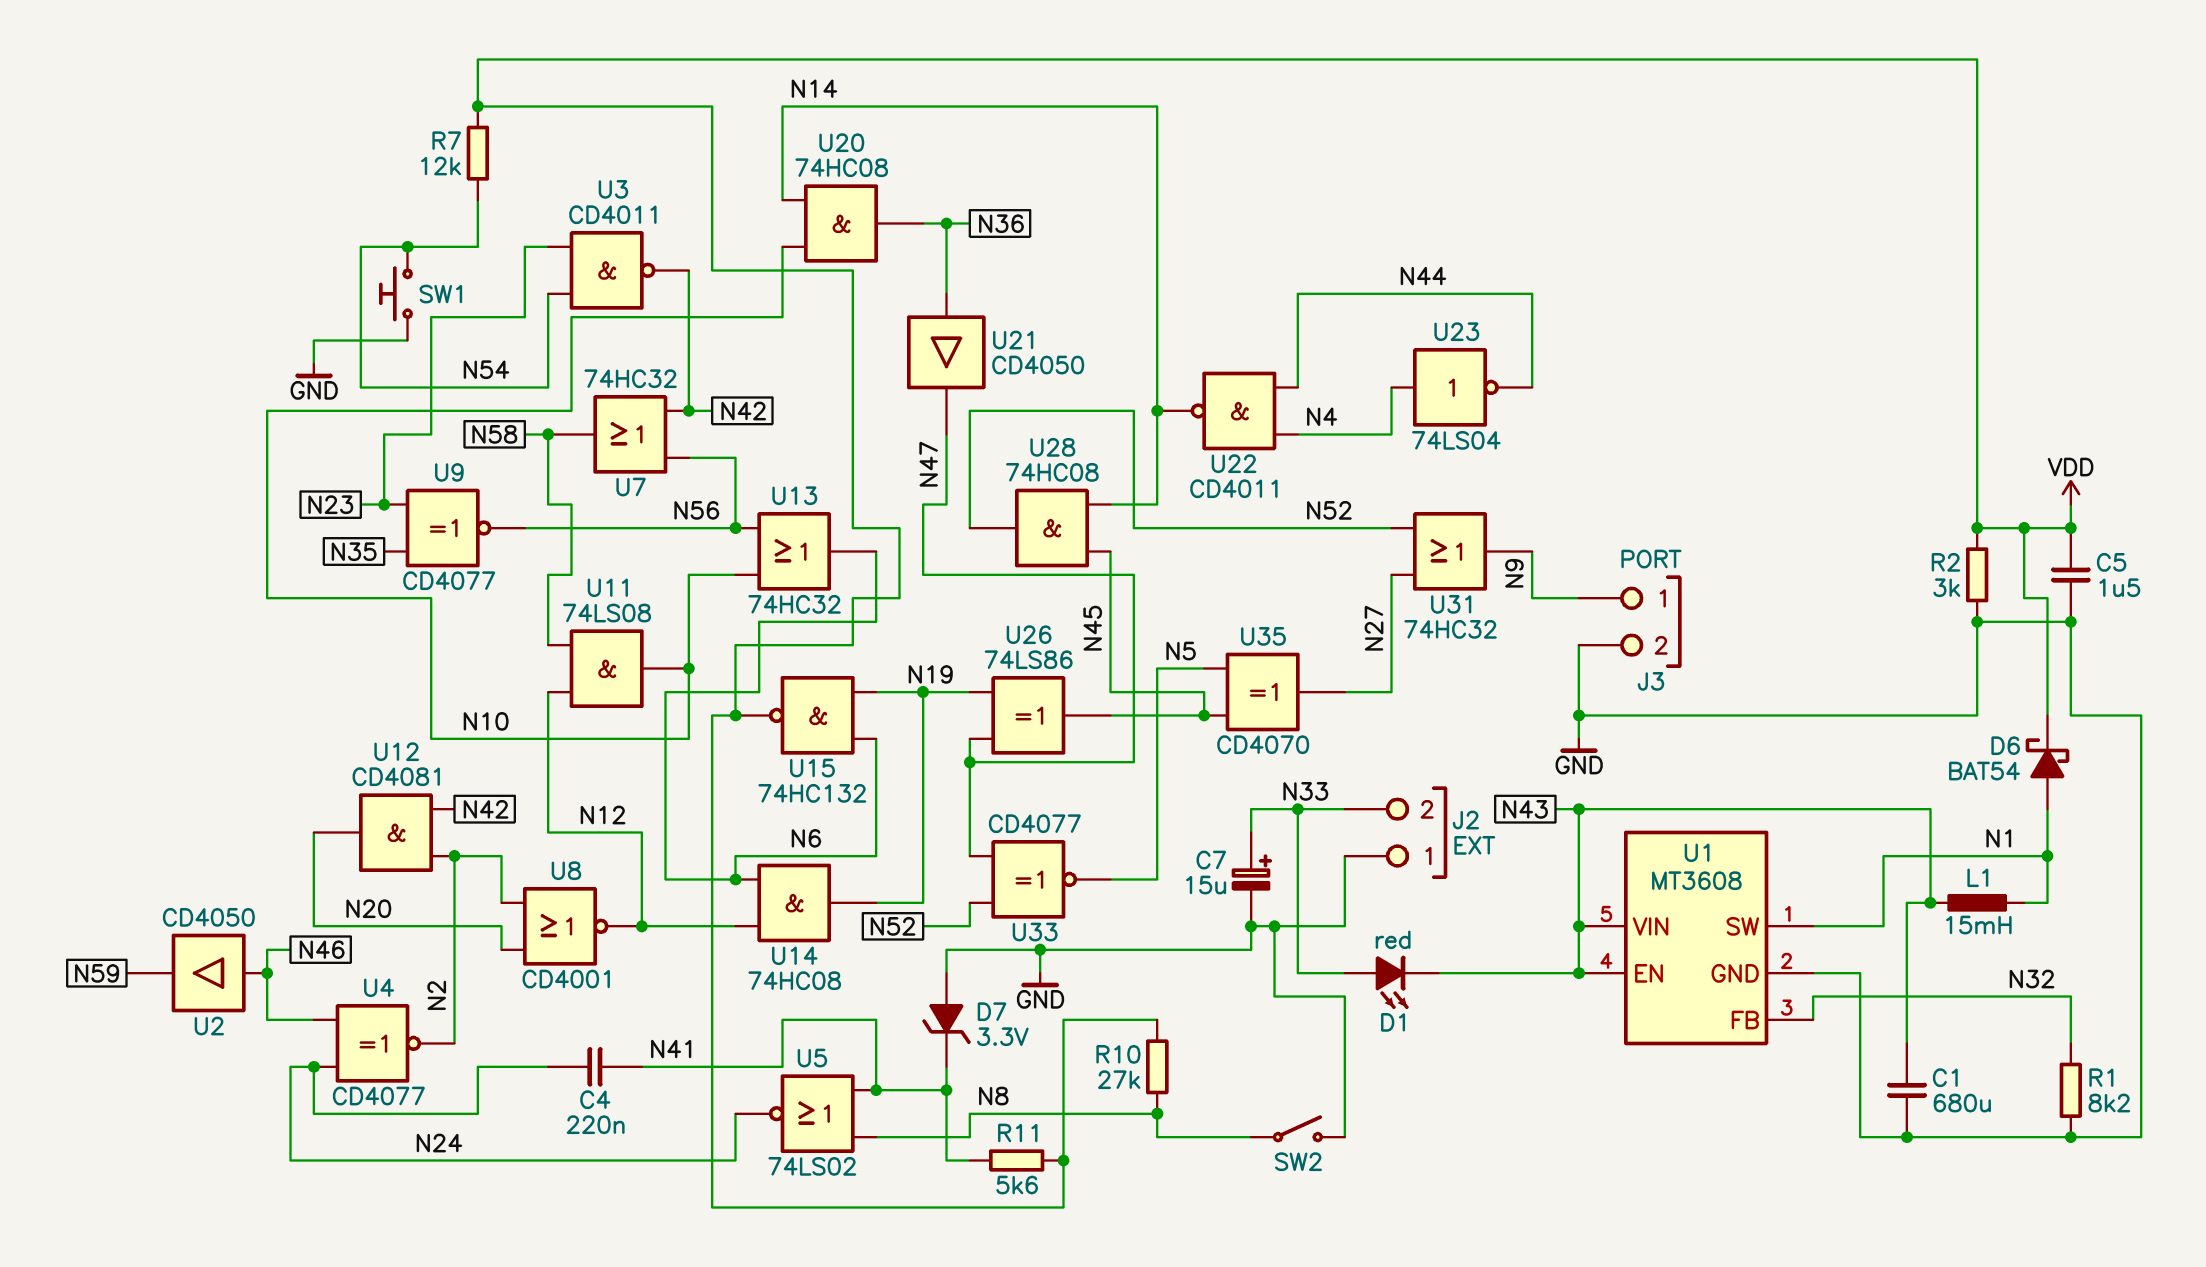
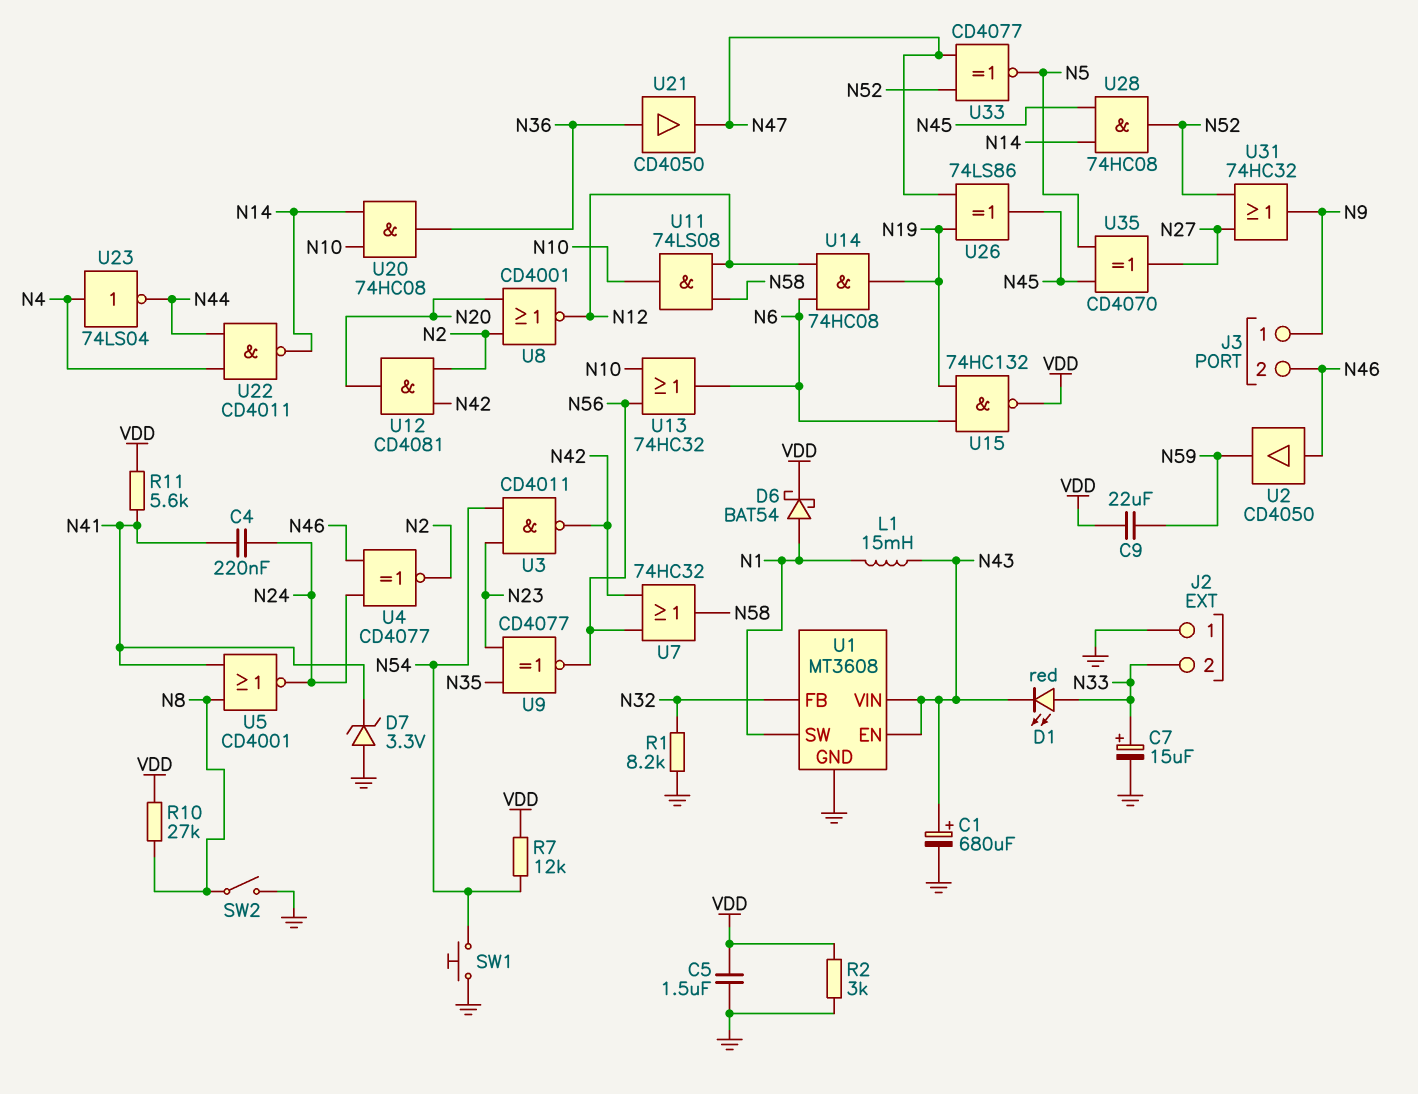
C1: 680uF (GND, N43) -> 680uF (plus N43, minus GND)
C9: none -> 22uF (N59, VDD)
J3 pin 2: GND -> N46
U5: NOR 74LS02 (in N8, in N41, out N24) -> NOR CD4001 (in N8, in N41, out N24)

